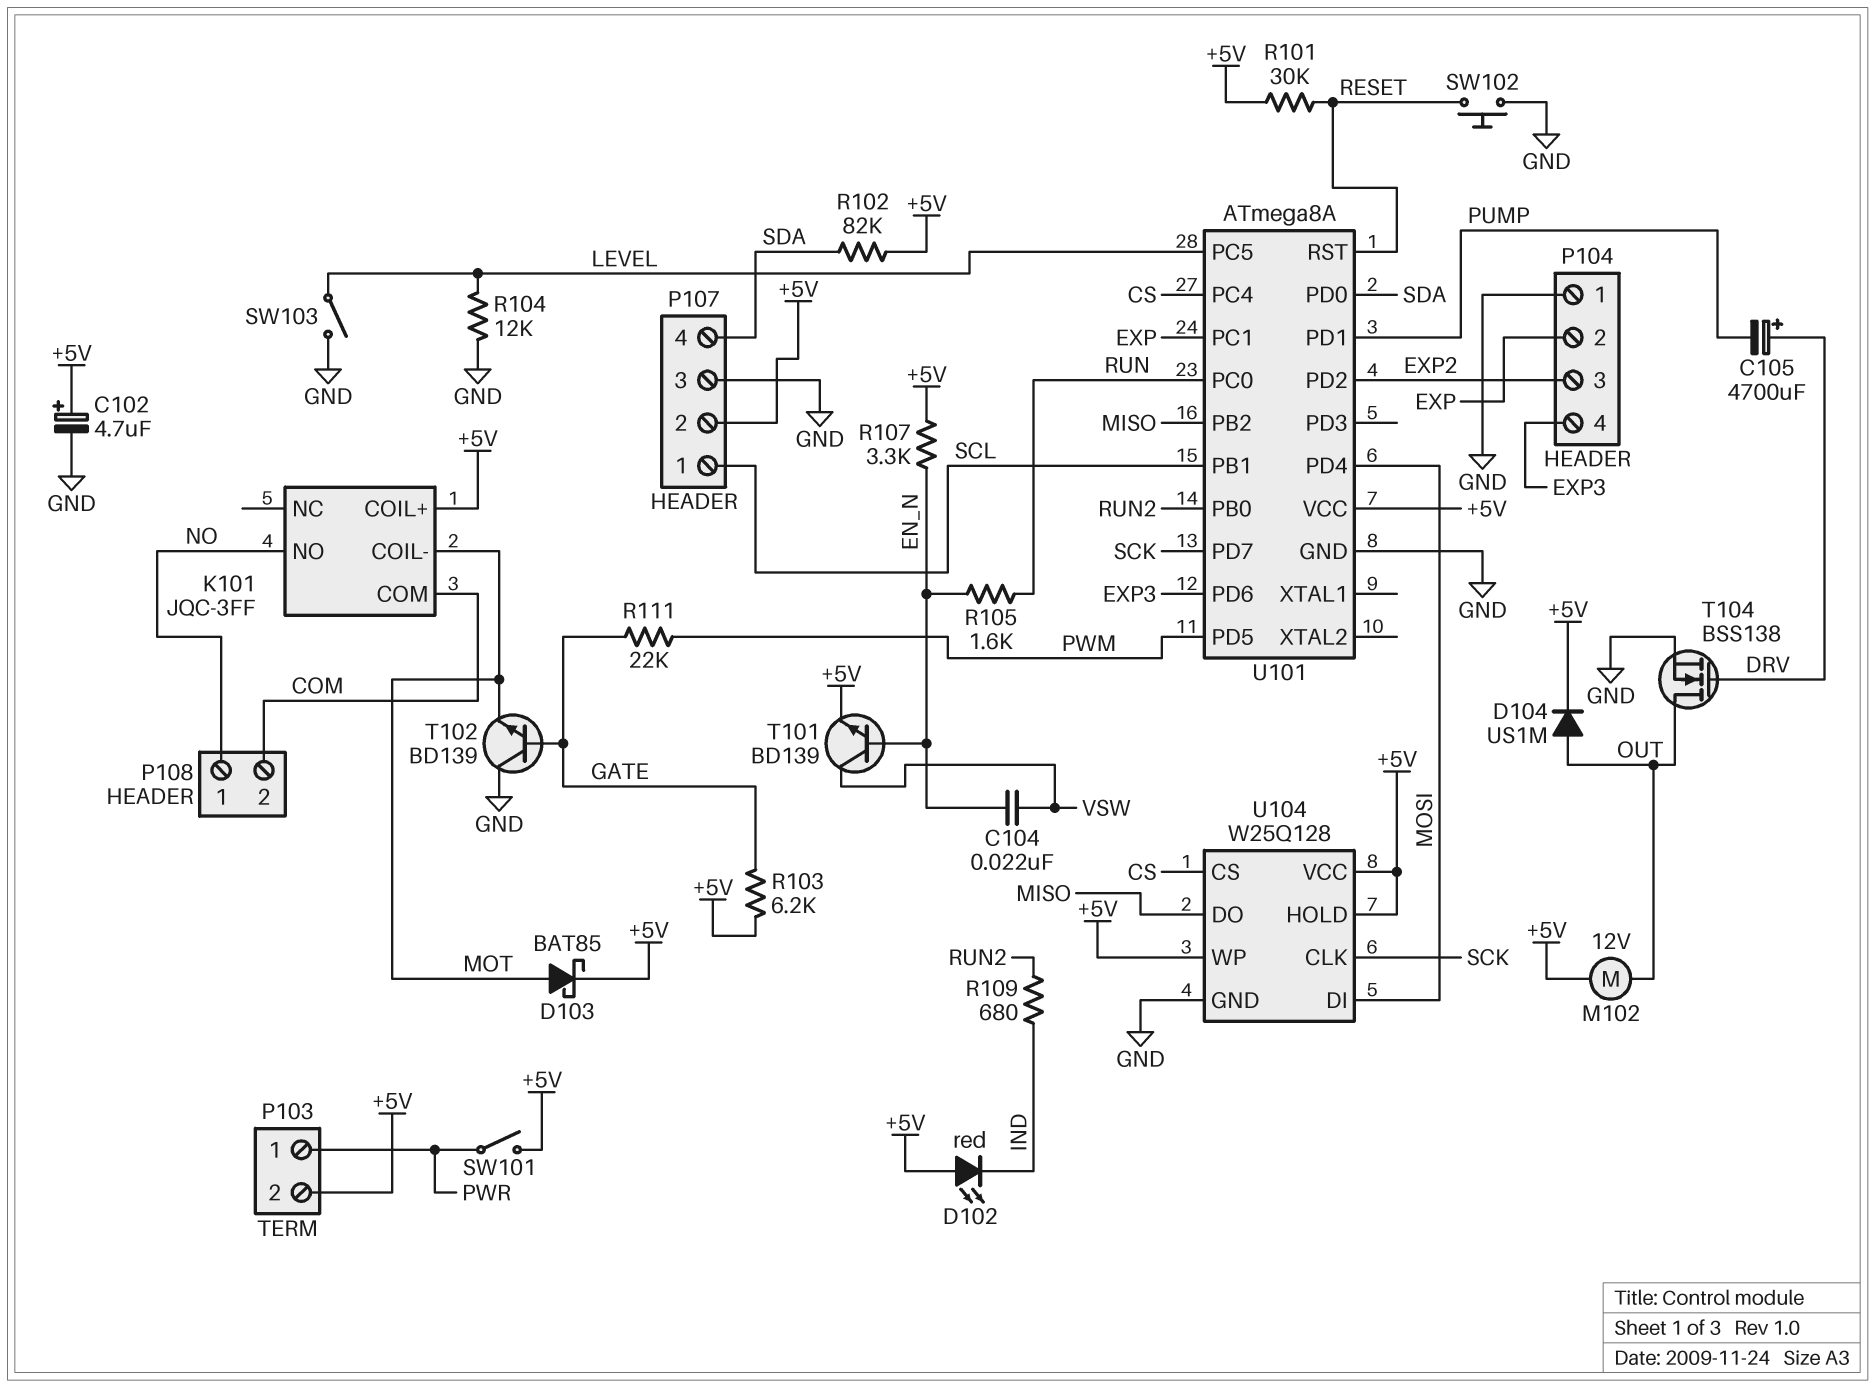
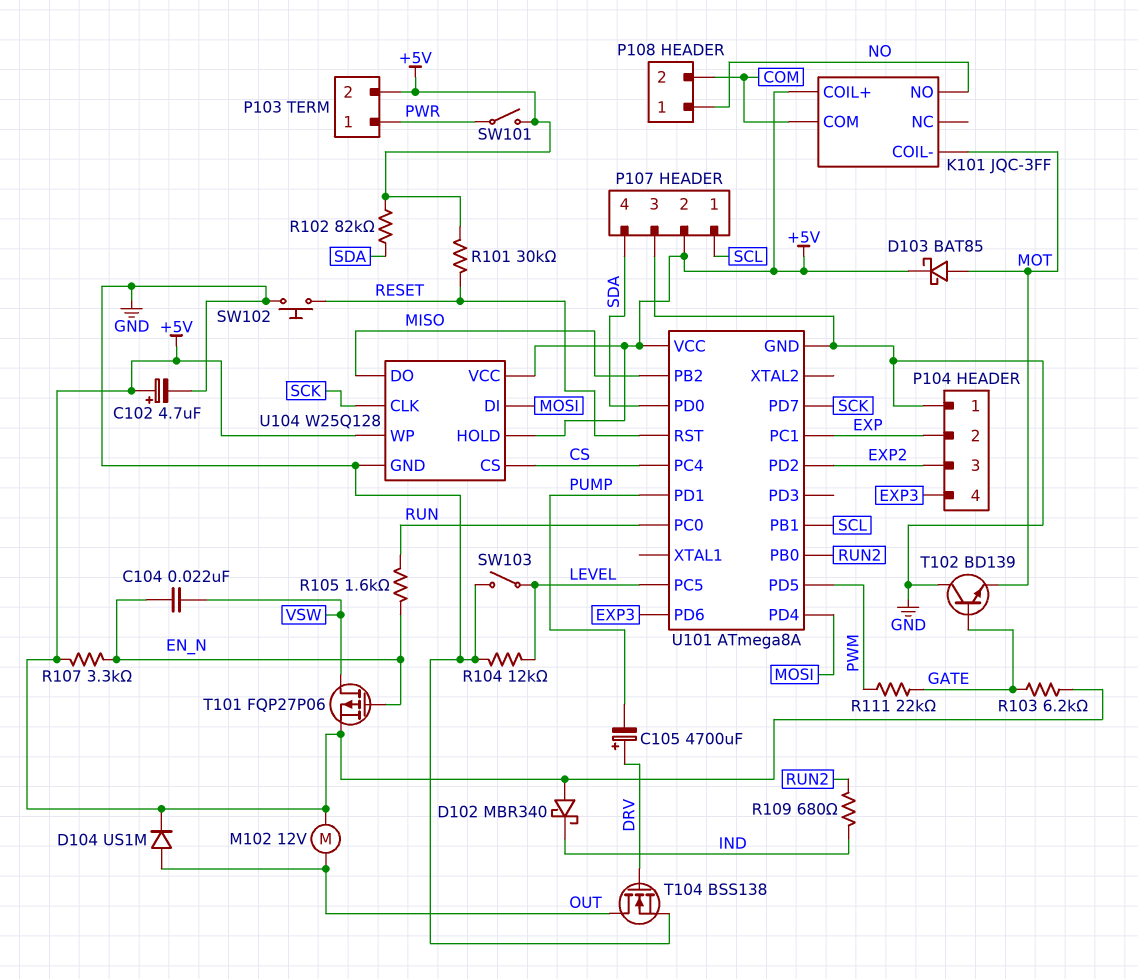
D102: LED red (A +5V, K IND) -> schottky MBR340 (A +5V, K IND)
T101: NPN BD139 (B EN_N, C VSW, E +5V) -> PMOS FQP27P06 (G EN_N, D VSW, S +5V)

